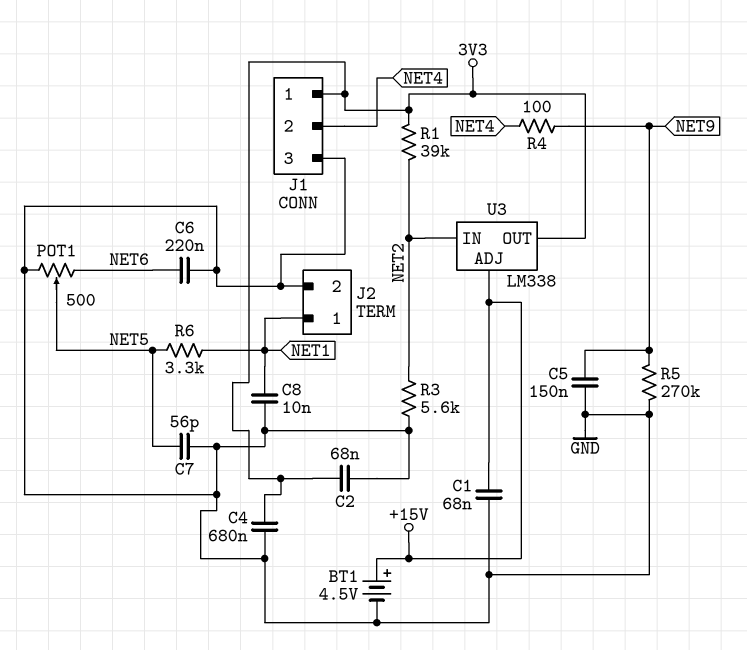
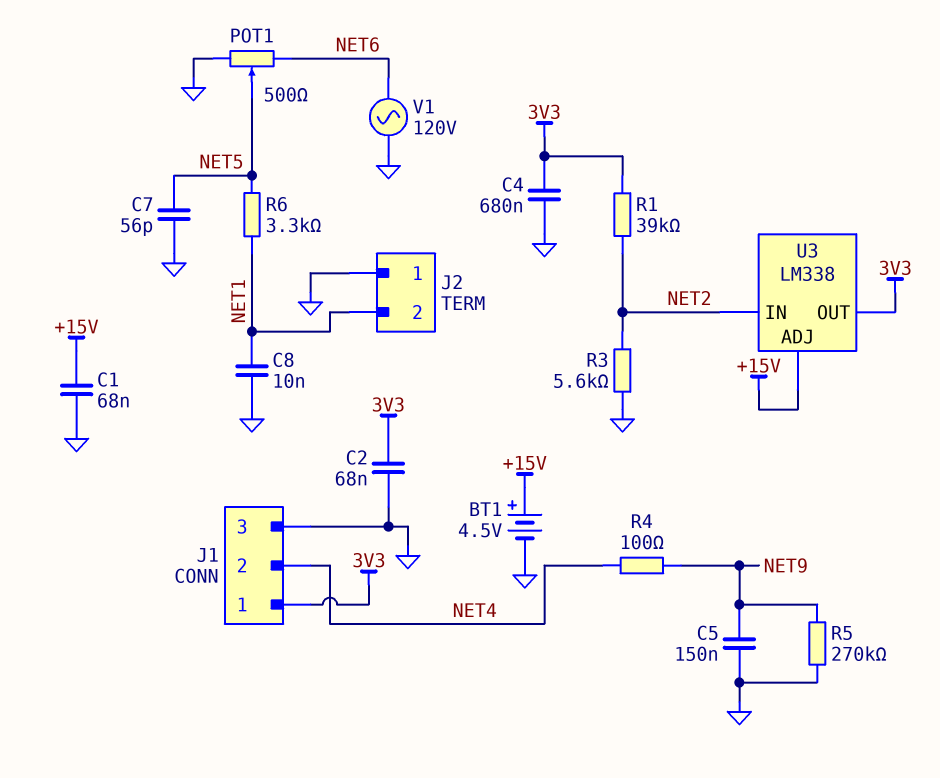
C6: 220nF (GND, NET6) -> none
J2 pin 1: NET1 -> GND
J2 pin 2: GND -> NET1
V1: none -> AC 120V (GND, NET6)

